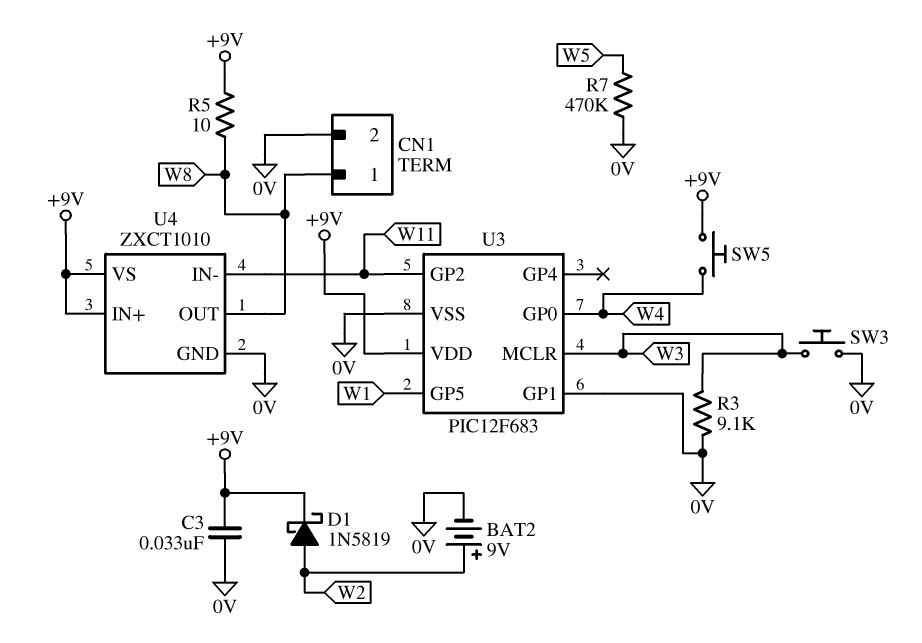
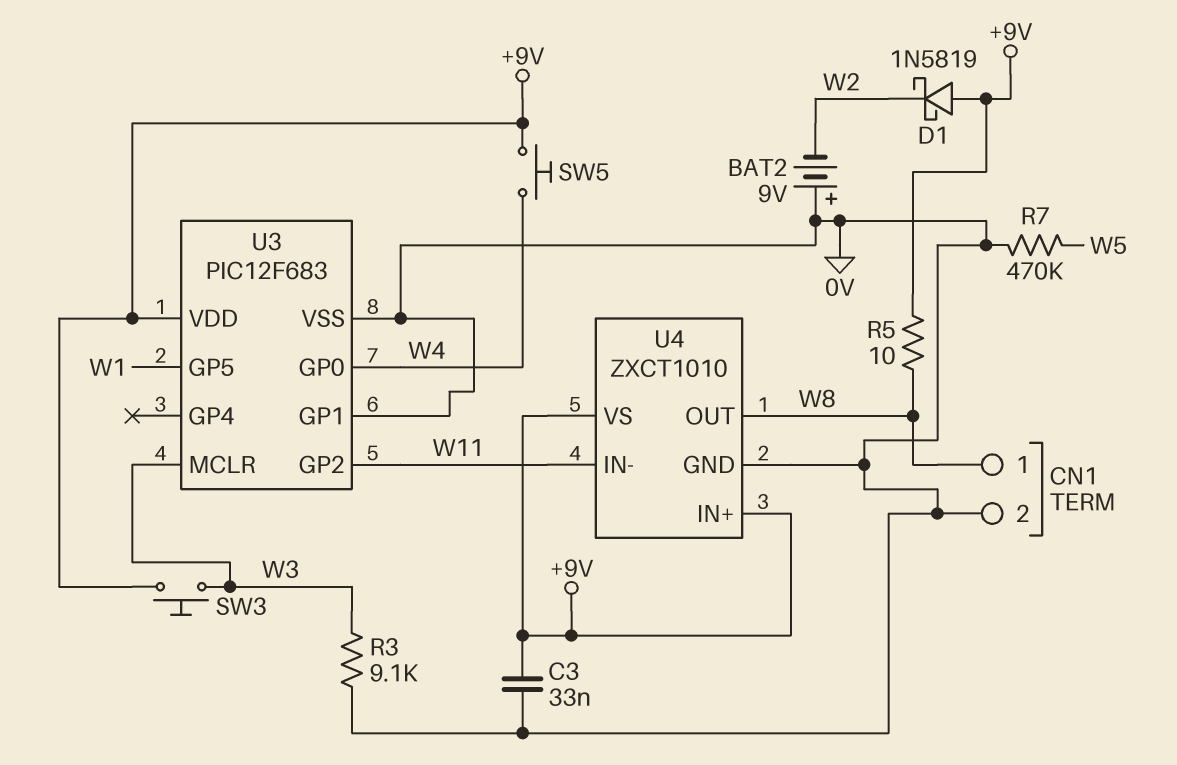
BAT2: 9V (plus W2, minus 0V) -> 9V (plus 0V, minus W2)
D1: schottky 1N5819 (A W2, K +9V) -> schottky 1N5819 (A +9V, K W2)
SW3: button (0V, W3) -> button (+9V, W3)

